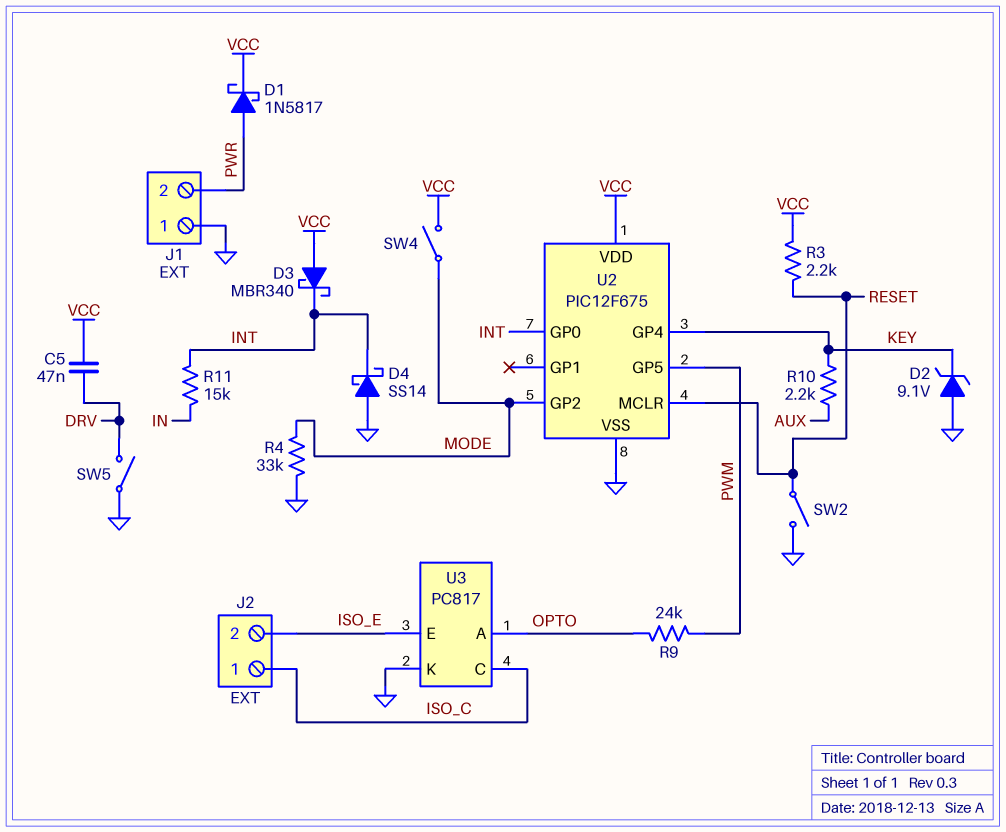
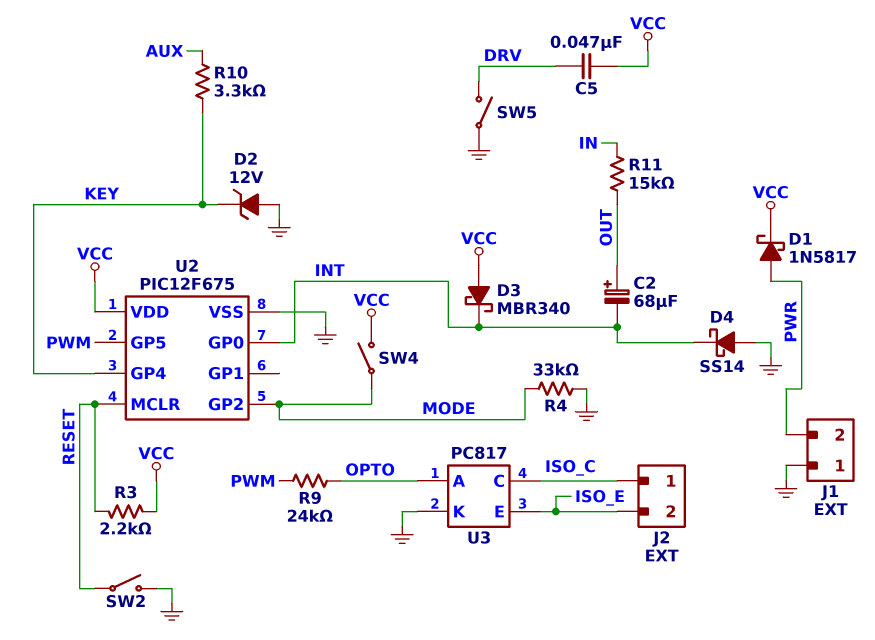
C2: none -> 68uF (plus OUT, minus INT)
D2: zener 9.1V (A GND, K KEY) -> zener 12V (A GND, K KEY)
R10: 2.2k (AUX, KEY) -> 3.3k (AUX, KEY)
R11: 15k (IN, INT) -> 15k (IN, OUT)

